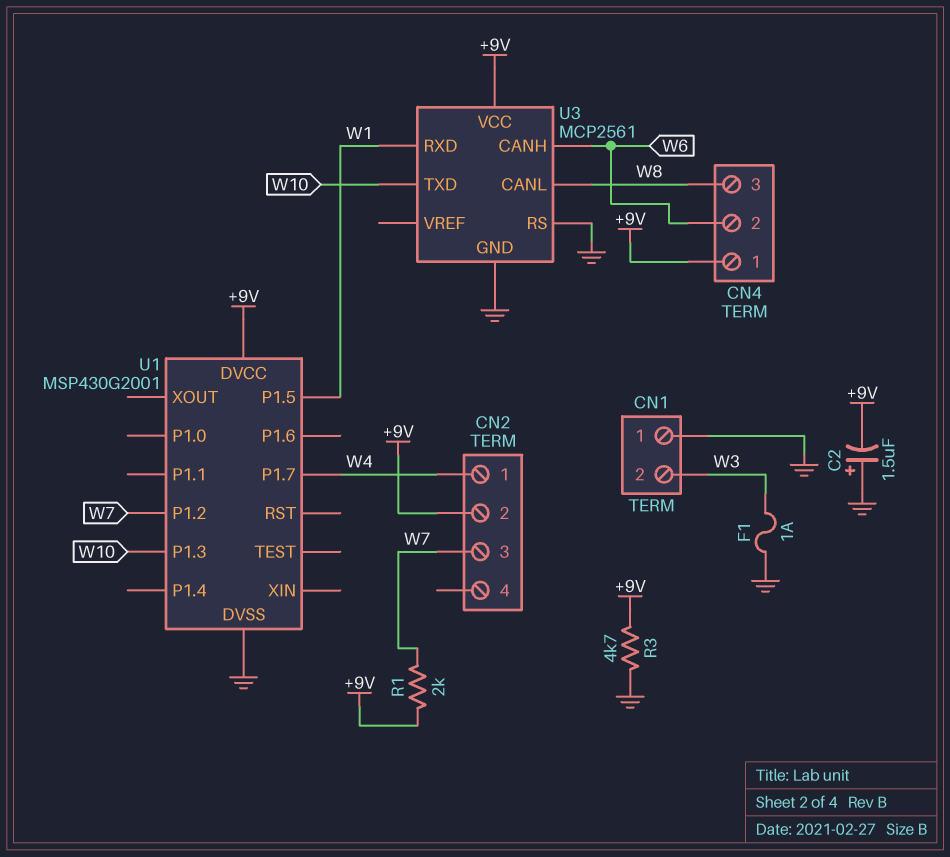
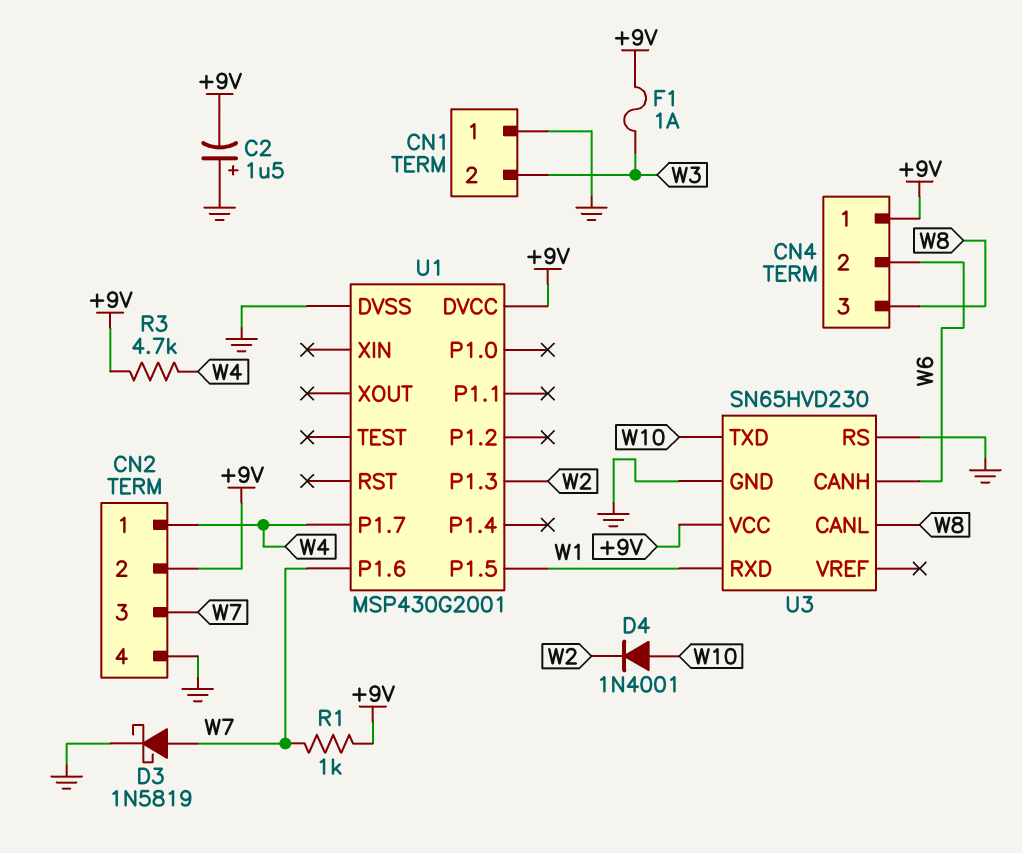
CN2 pin 4: none -> GND
D3: none -> schottky 1N5819 (A W7, K GND)
D4: none -> diode 1N4001 (A W10, K W2)
F1: 1A (GND, W3) -> 1A (+9V, W3)
R1: 2k (+9V, W7) -> 1k (+9V, W7)
R3: 4.7k (+9V, GND) -> 4.7k (+9V, W4)
U1 pin P1.2: W7 -> none
U1 pin P1.3: W10 -> W2
U1 pin P1.6: none -> W7
U3: MCP2561 -> SN65HVD230

